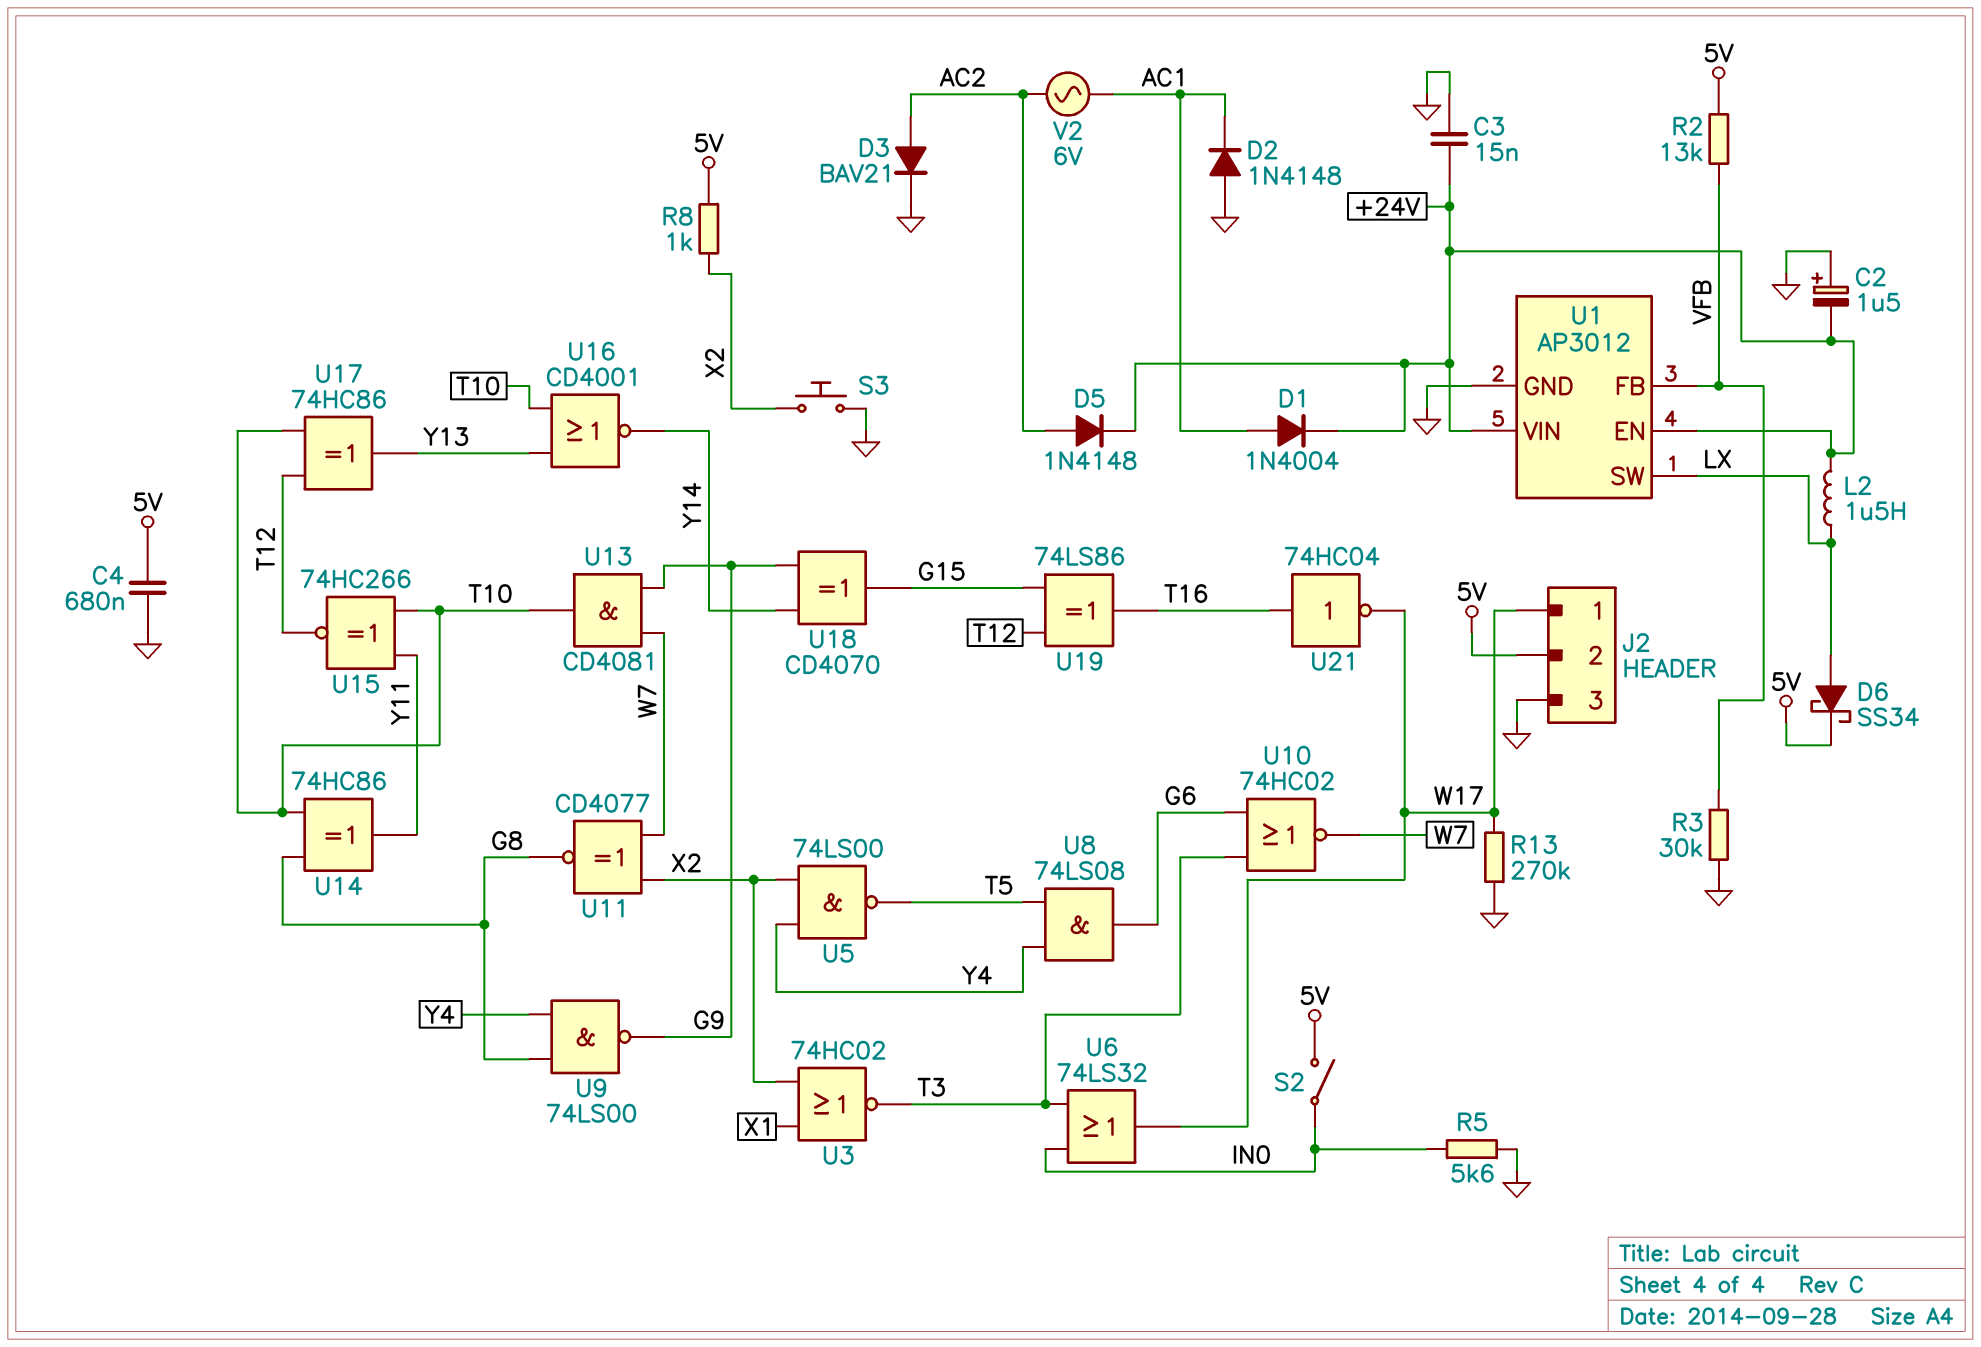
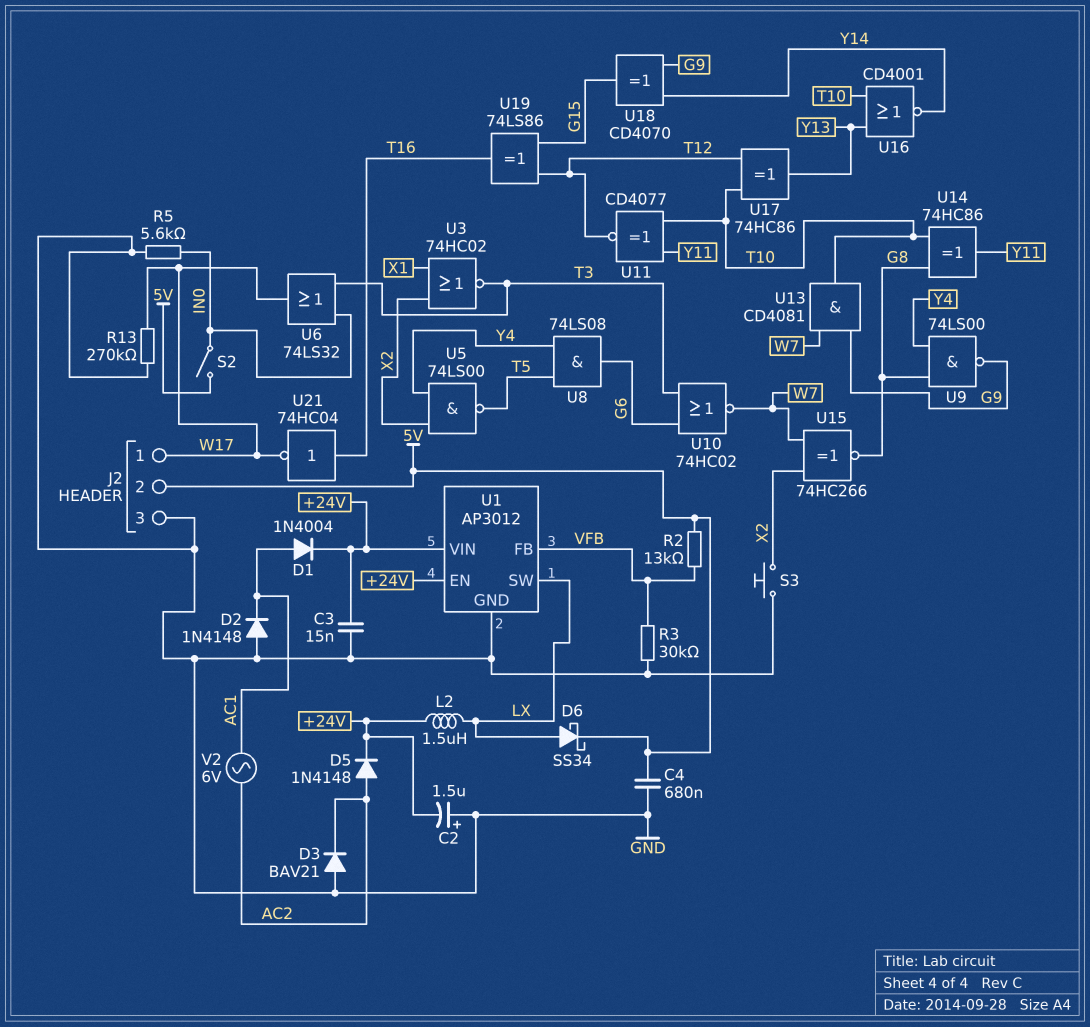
D3: diode BAV21 (A AC2, K GND) -> diode BAV21 (A GND, K AC2)
R8: 1k (5V, X2) -> none
U11: XNOR CD4077 (in W7, in X2, out G8) -> XNOR CD4077 (in T10, in Y11, out T12)
U15: XNOR 74HC266 (in T10, in Y11, out T12) -> XNOR 74HC266 (in W7, in X2, out G8)

